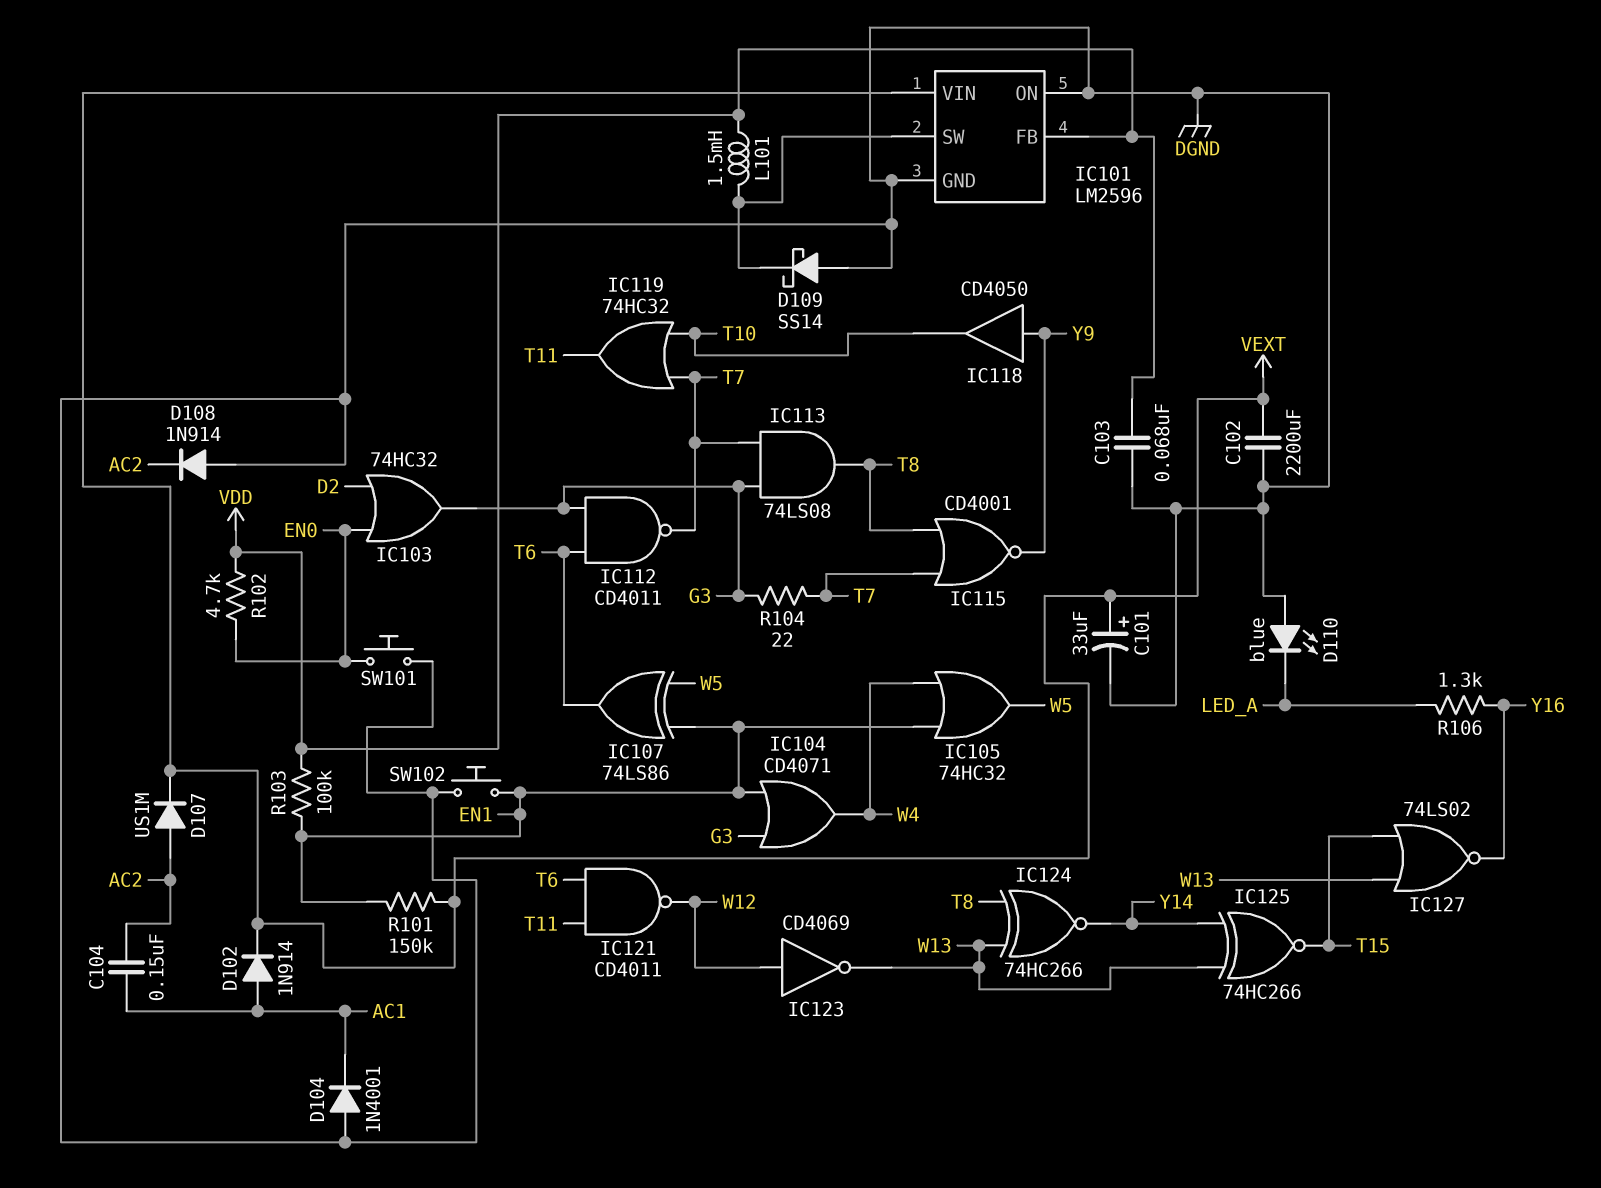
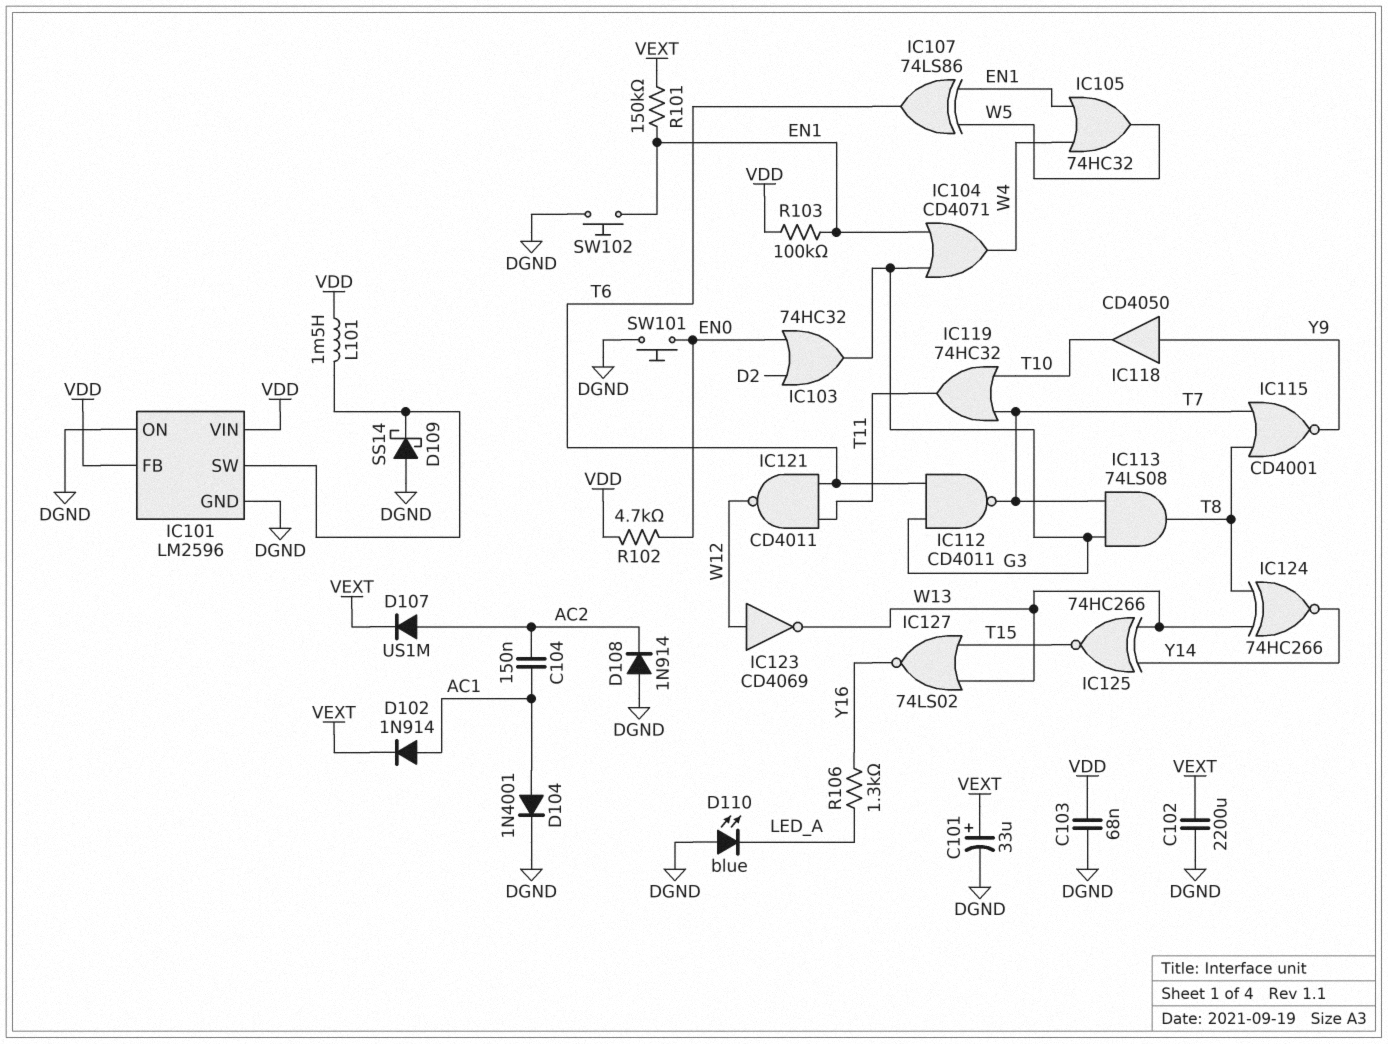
D104: diode 1N4001 (A DGND, K AC1) -> diode 1N4001 (A AC1, K DGND)
IC101 pin VIN: VEXT -> VDD
R104: 22 (G3, T7) -> none

